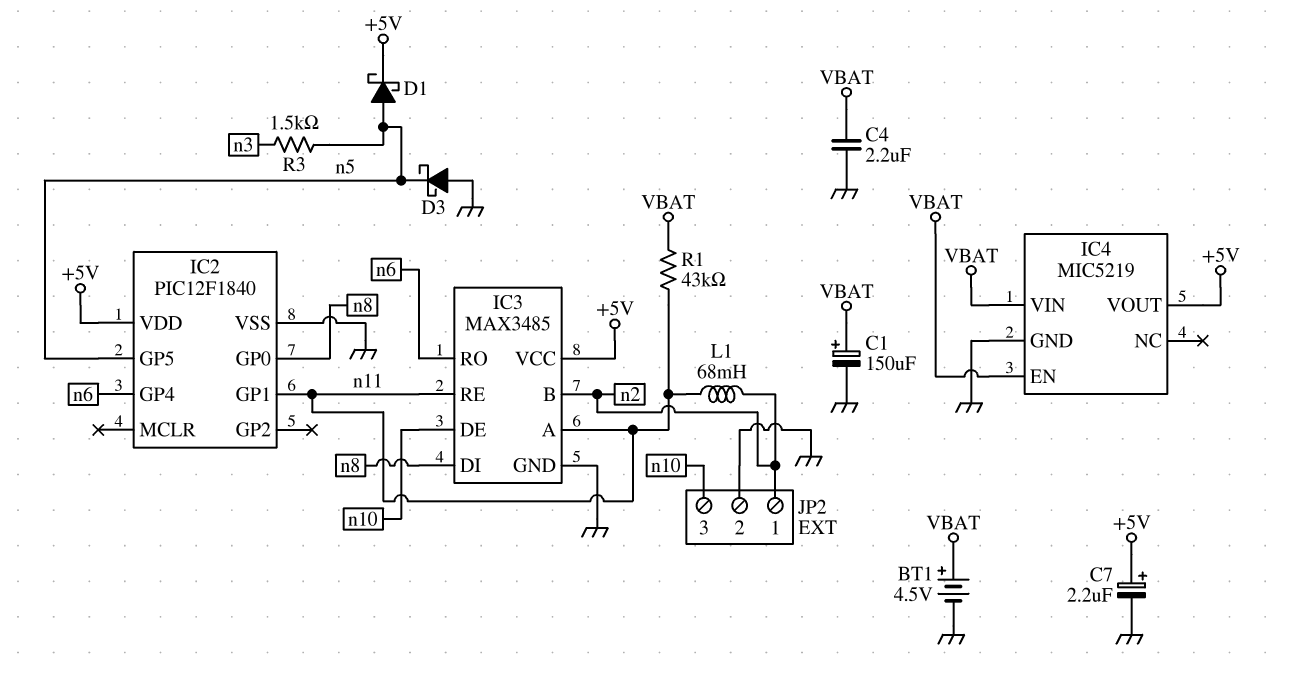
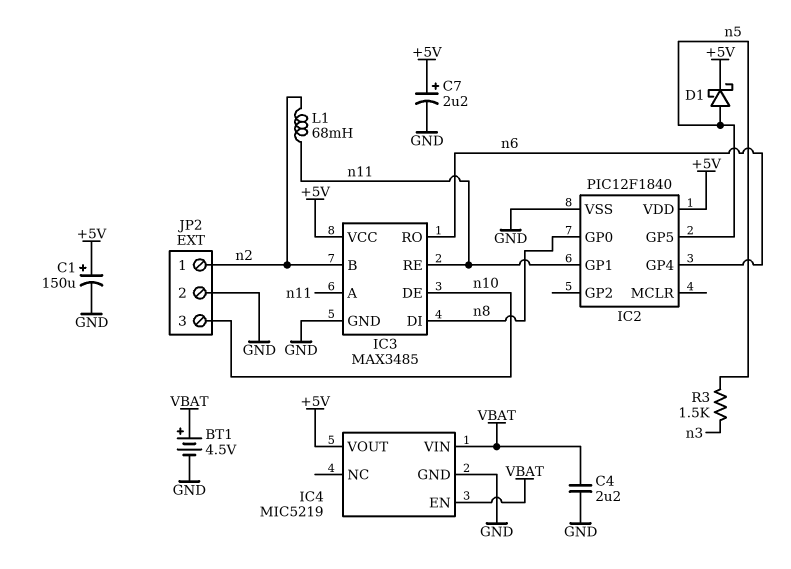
C1: 150uF (plus VBAT, minus GND) -> 150uF (plus +5V, minus GND)
D3: schottky (A GND, K n5) -> none
R1: 43k (VBAT, n11) -> none

